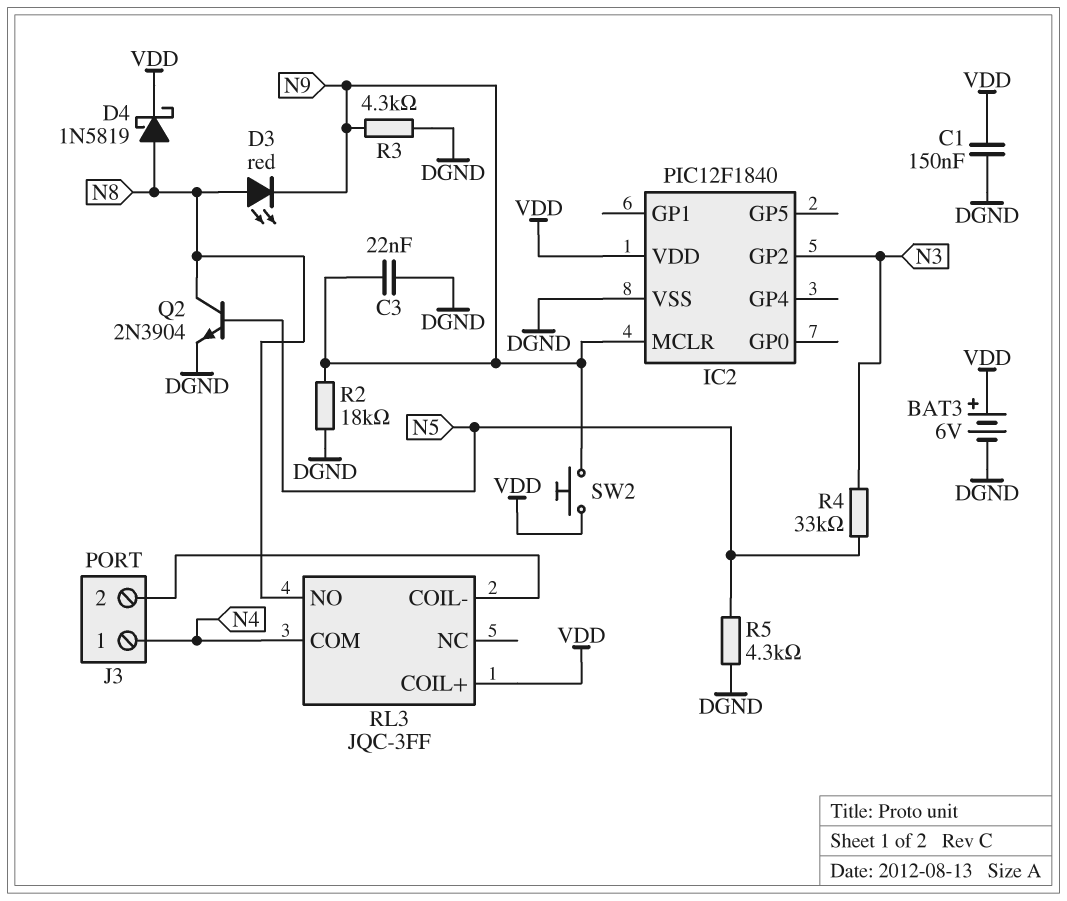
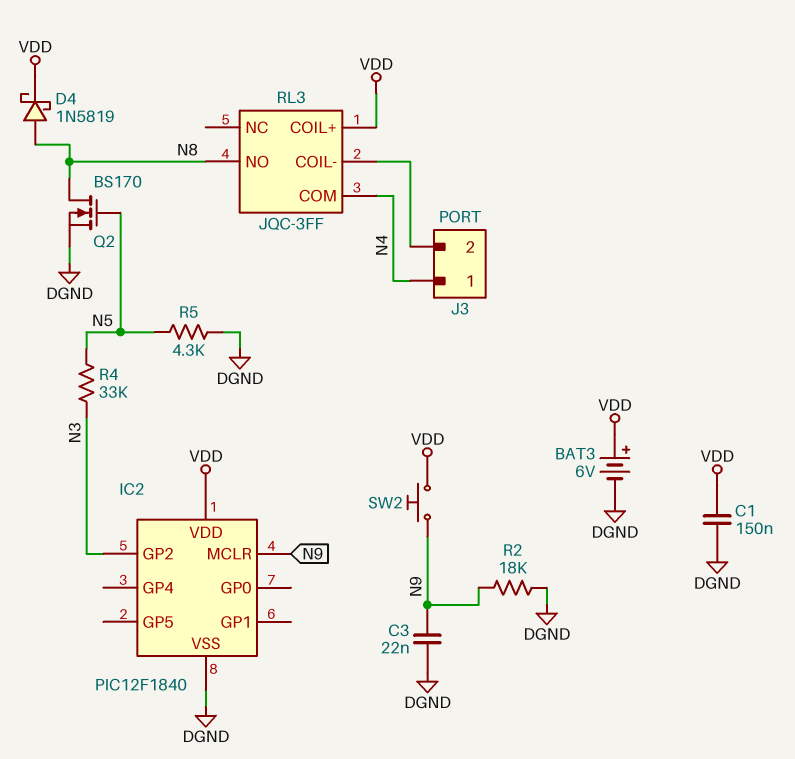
D3: LED red (A N8, K N9) -> none
Q2: NPN 2N3904 (B N5, C N8, E DGND) -> NMOS BS170 (G N5, D N8, S DGND)
R3: 4.3k (DGND, N9) -> none

